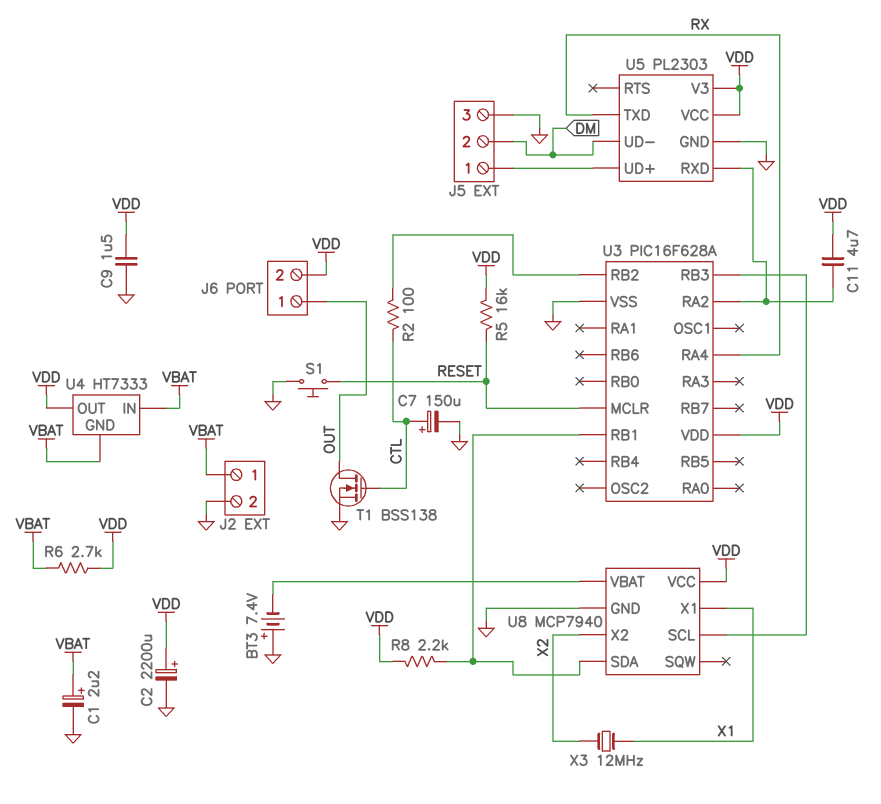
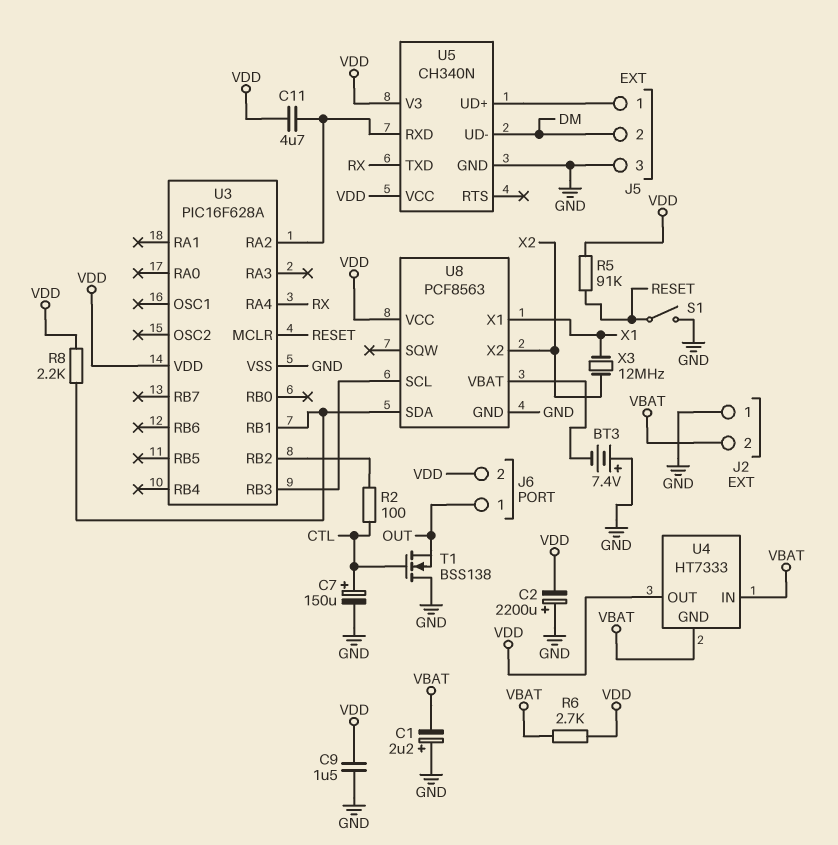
C1: 2.2uF (plus VBAT, minus GND) -> 2.2uF (plus GND, minus VBAT)
C2: 2200uF (plus VDD, minus GND) -> 2200uF (plus GND, minus VDD)
J2 pin 1: VBAT -> GND
J2 pin 2: GND -> VBAT
R5: 16k (RESET, VDD) -> 91k (RESET, VDD)
S1: button (GND, RESET) -> switch (GND, RESET)
T1: NMOS BSS138 (G CTL, D OUT, S GND) -> NMOS BSS138 (G CTL, D GND, S OUT)
U5: PL2303 -> CH340N
U8: MCP7940 -> PCF8563

